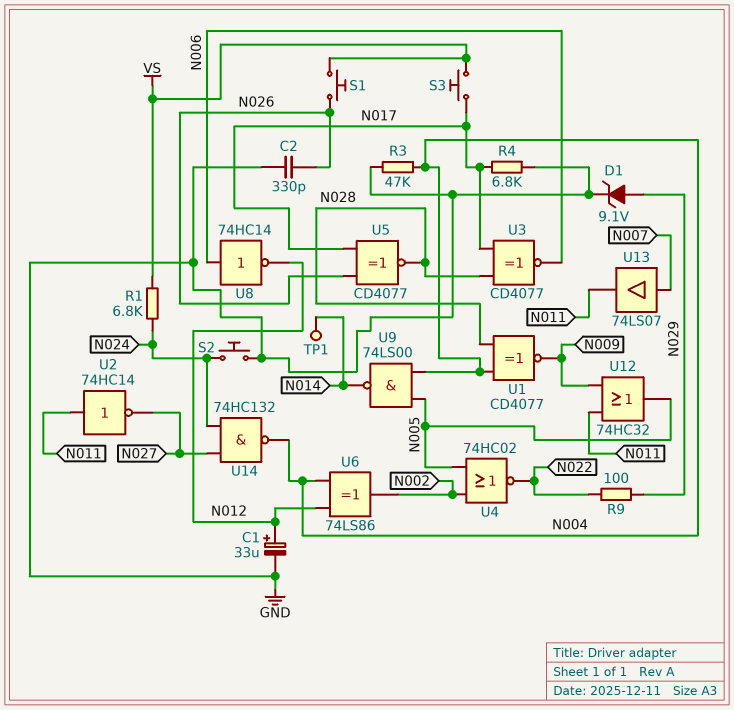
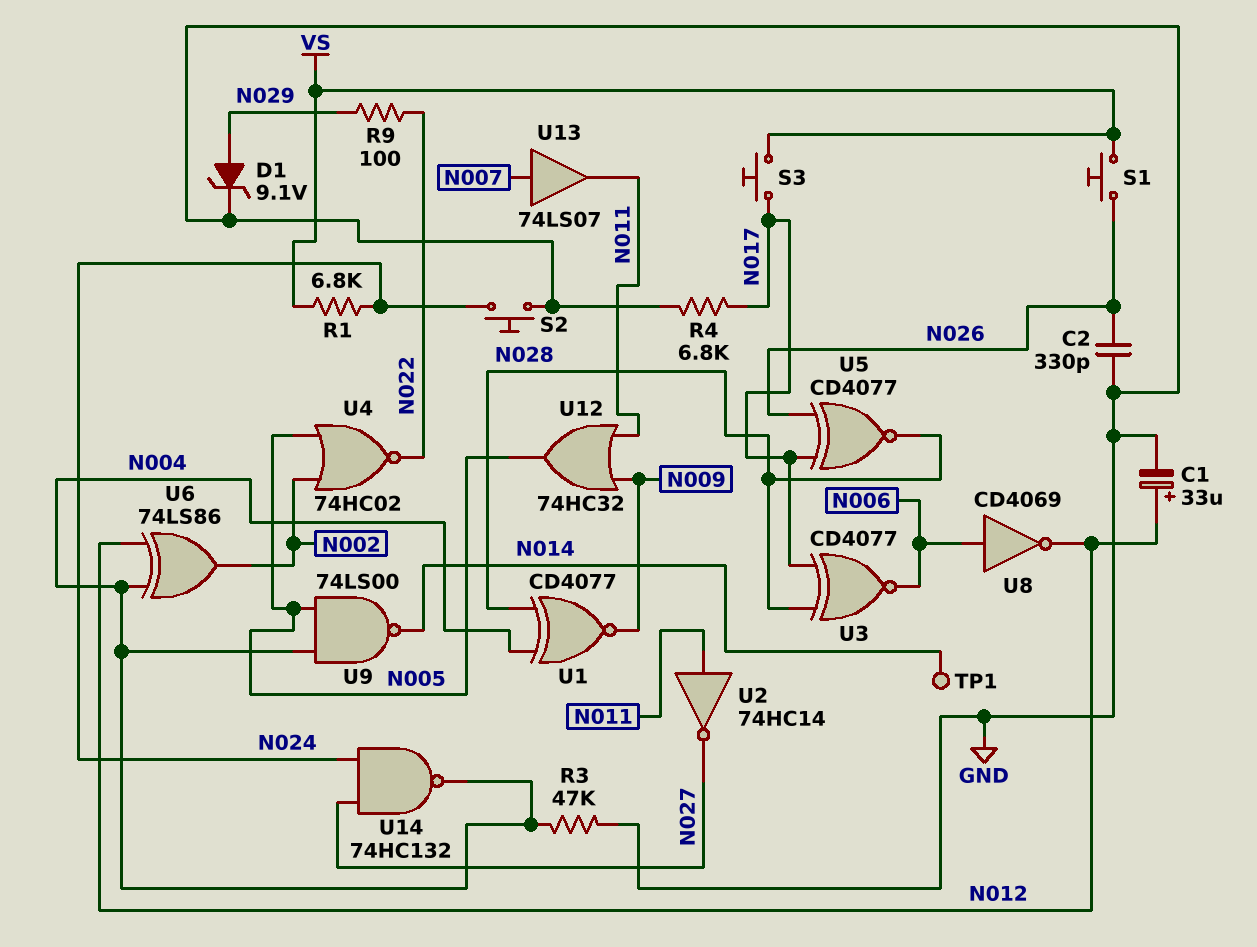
U8: NOT 74HC14 (in N006, out N012) -> NOT CD4069 (in N006, out N012)

